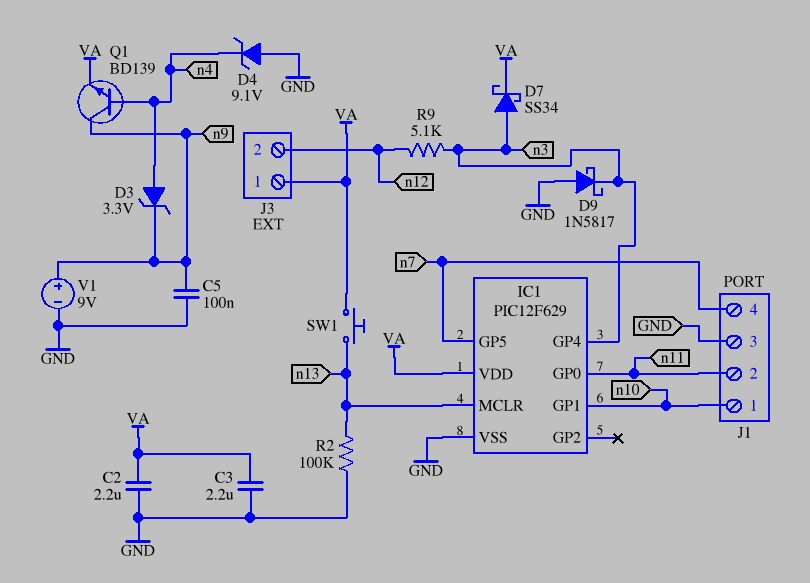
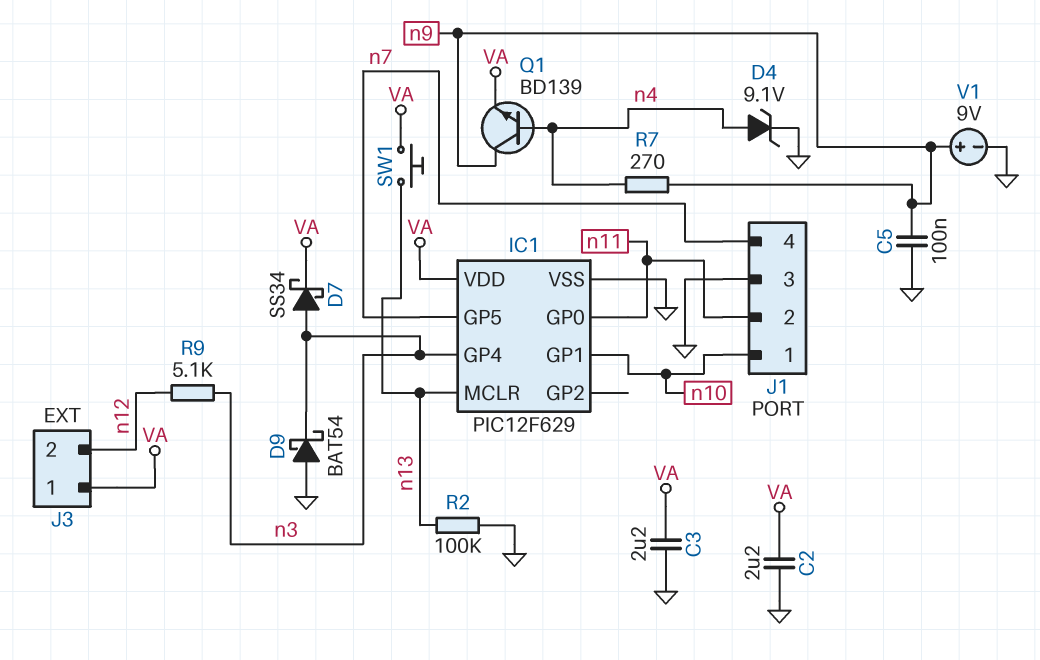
D3: zener 3.3V (A n4, K n9) -> none
D4: zener 9.1V (A GND, K n4) -> zener 9.1V (A n4, K GND)
D9: schottky 1N5817 (A GND, K n3) -> schottky BAT54 (A GND, K n3)
R7: none -> 270 (n4, n9)

